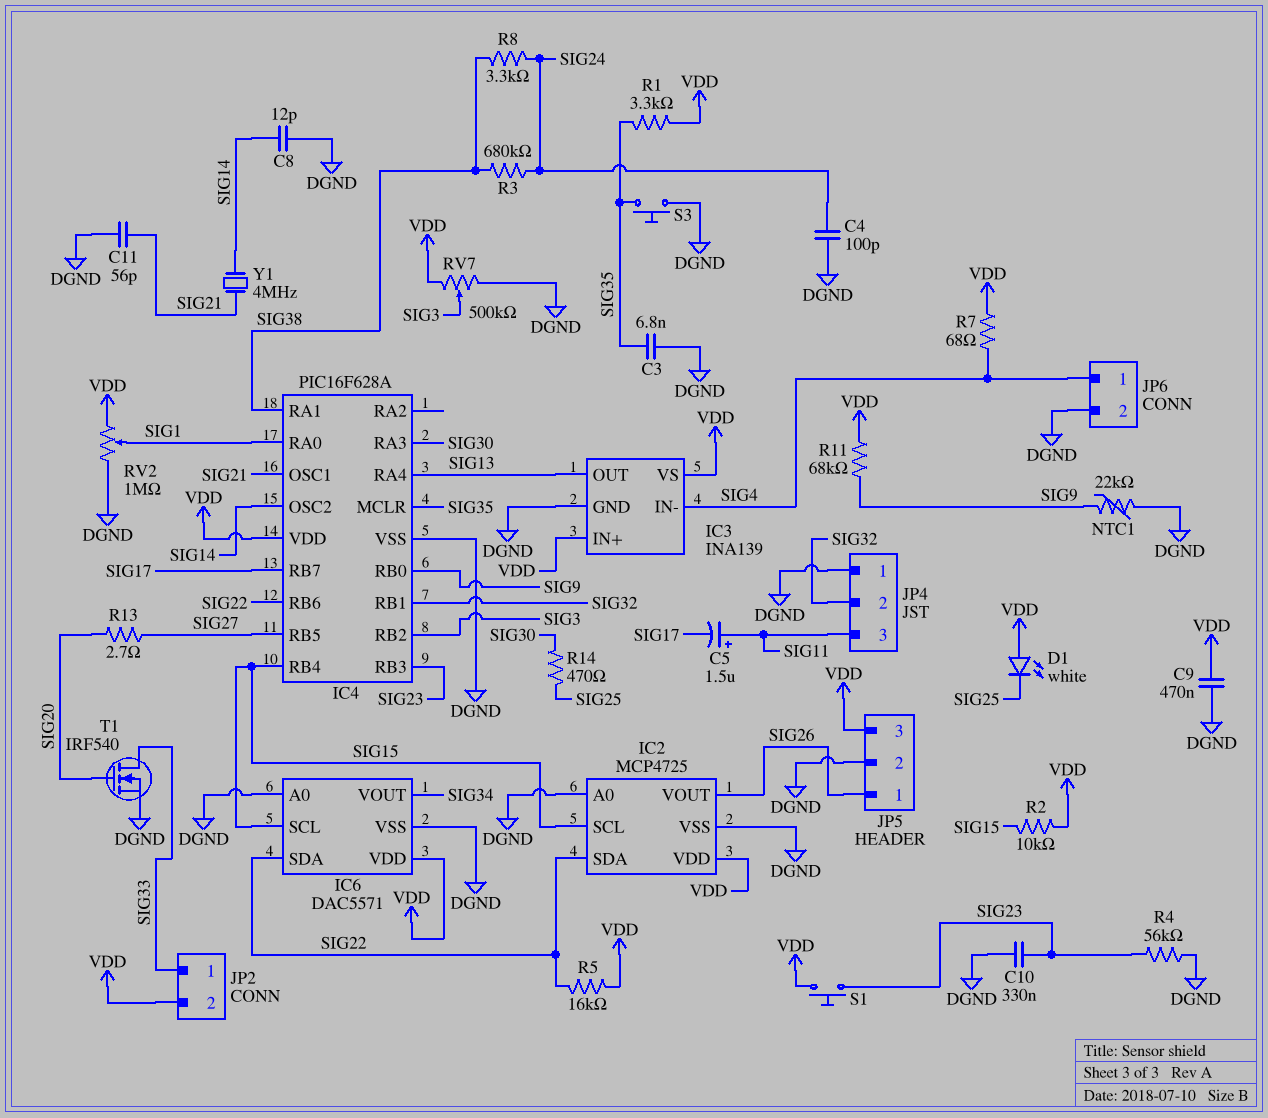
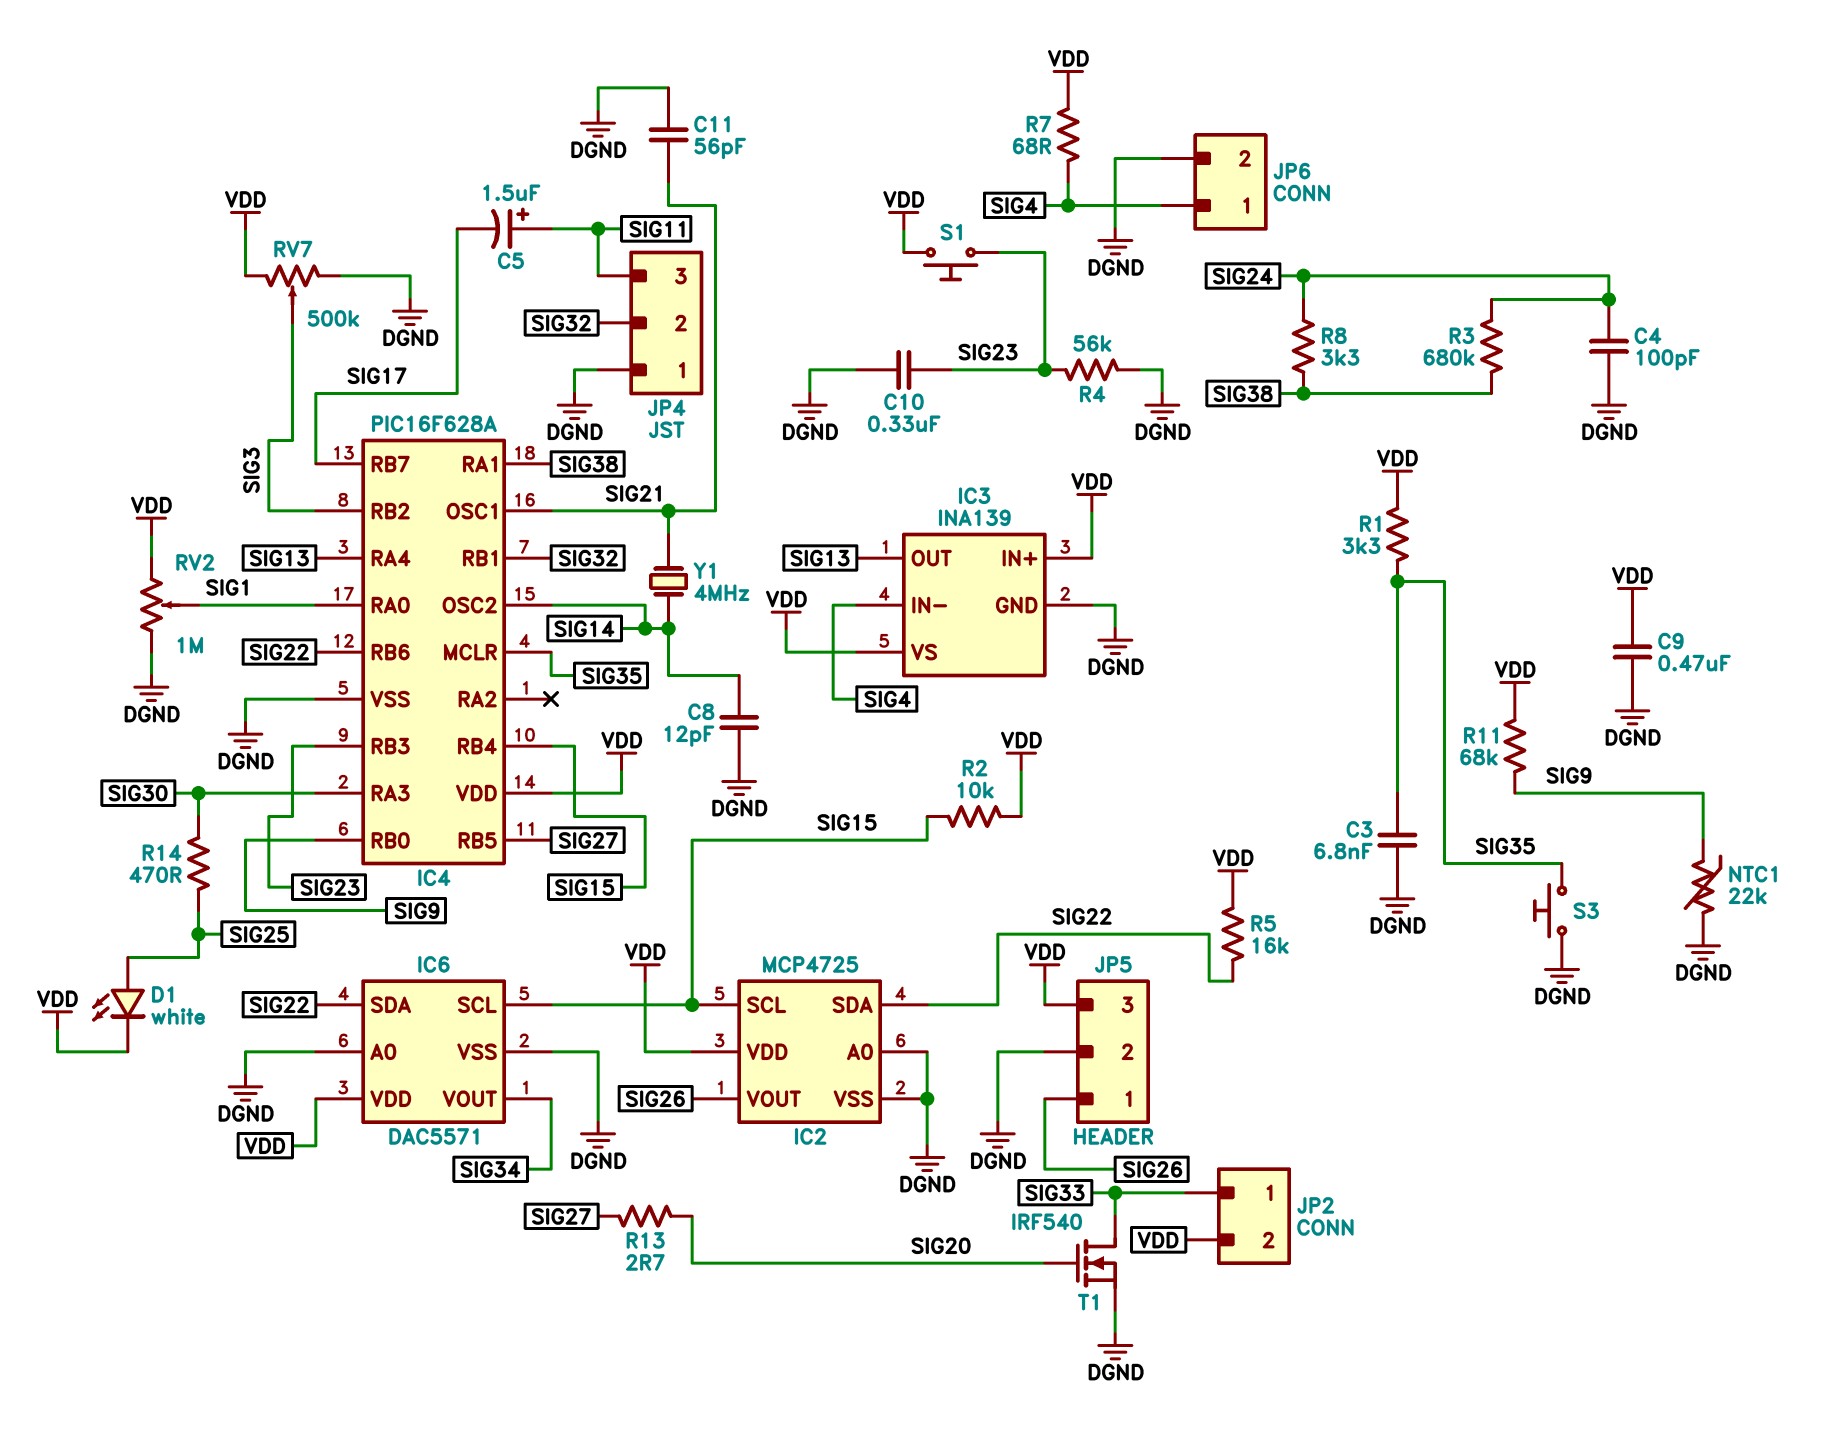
D1: LED white (A VDD, K SIG25) -> LED white (A SIG25, K VDD)

